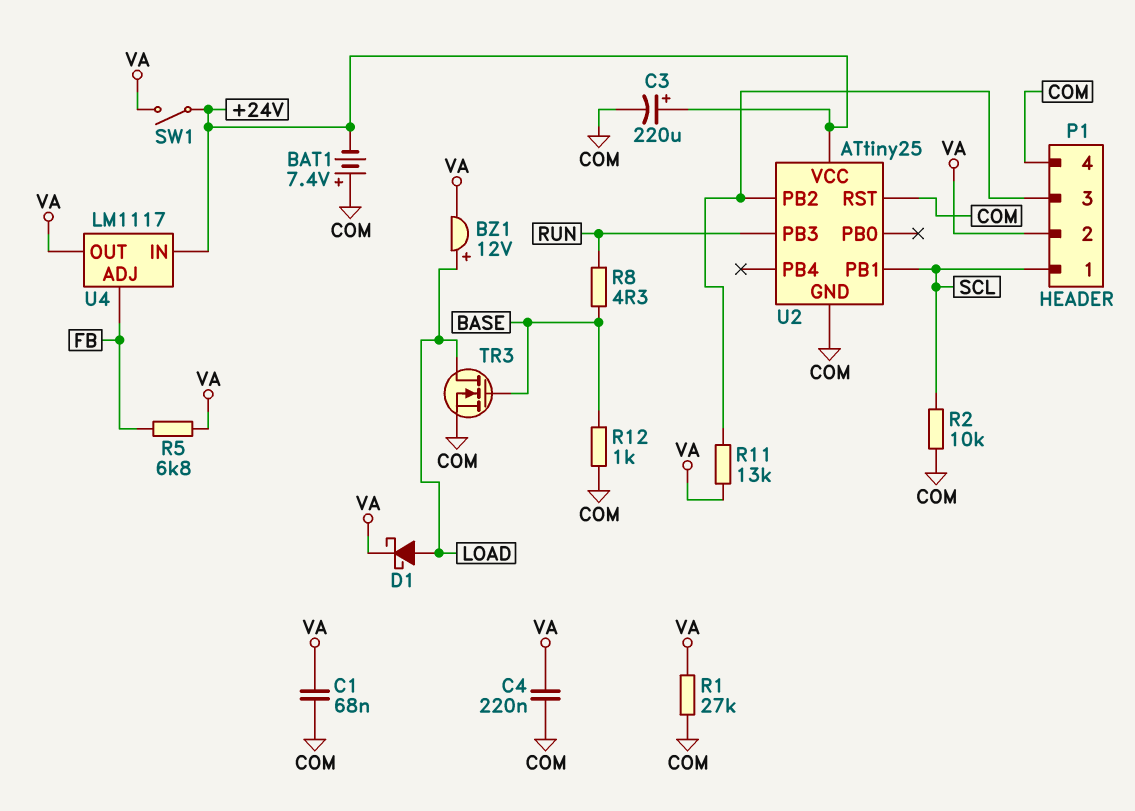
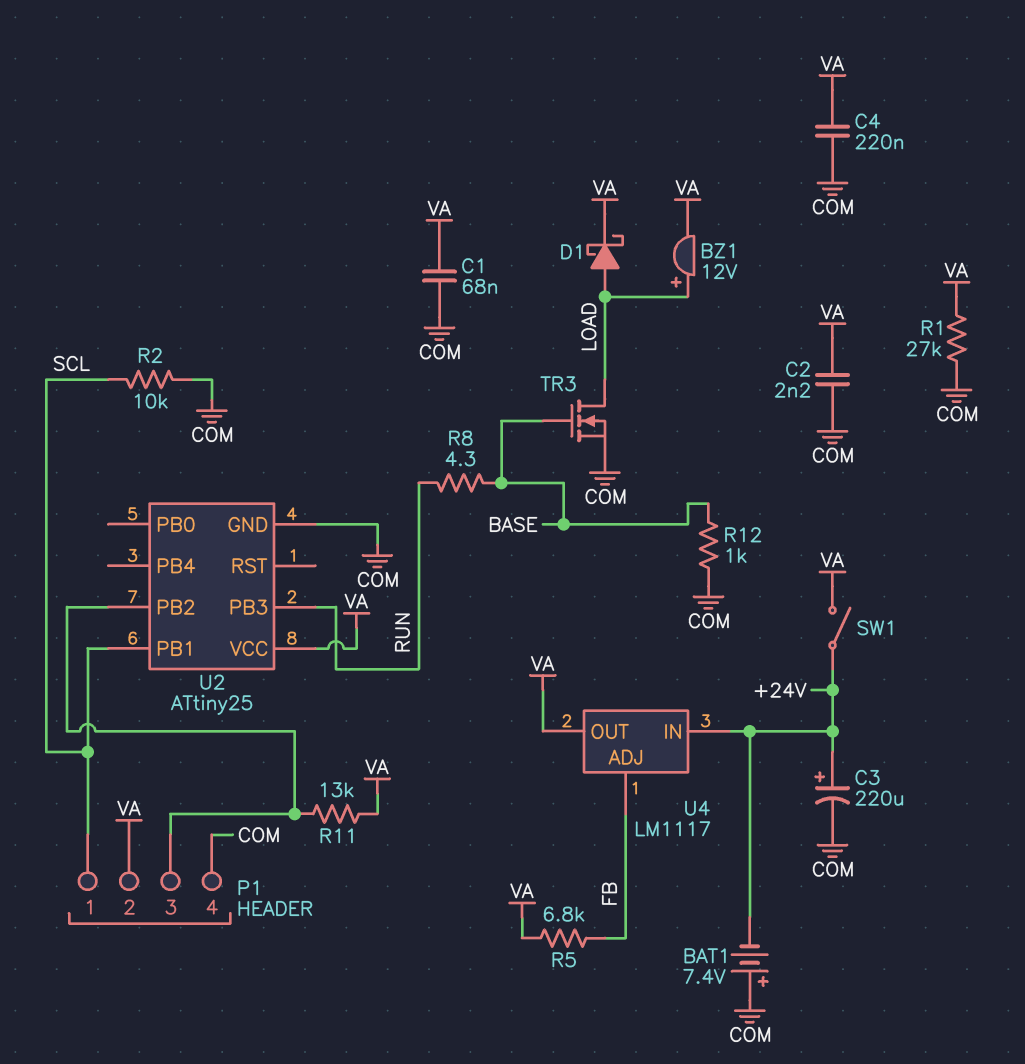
C2: none -> 2.2nF (COM, VA)
U2 pin RST: COM -> none
U2 pin VCC: +24V -> VA

